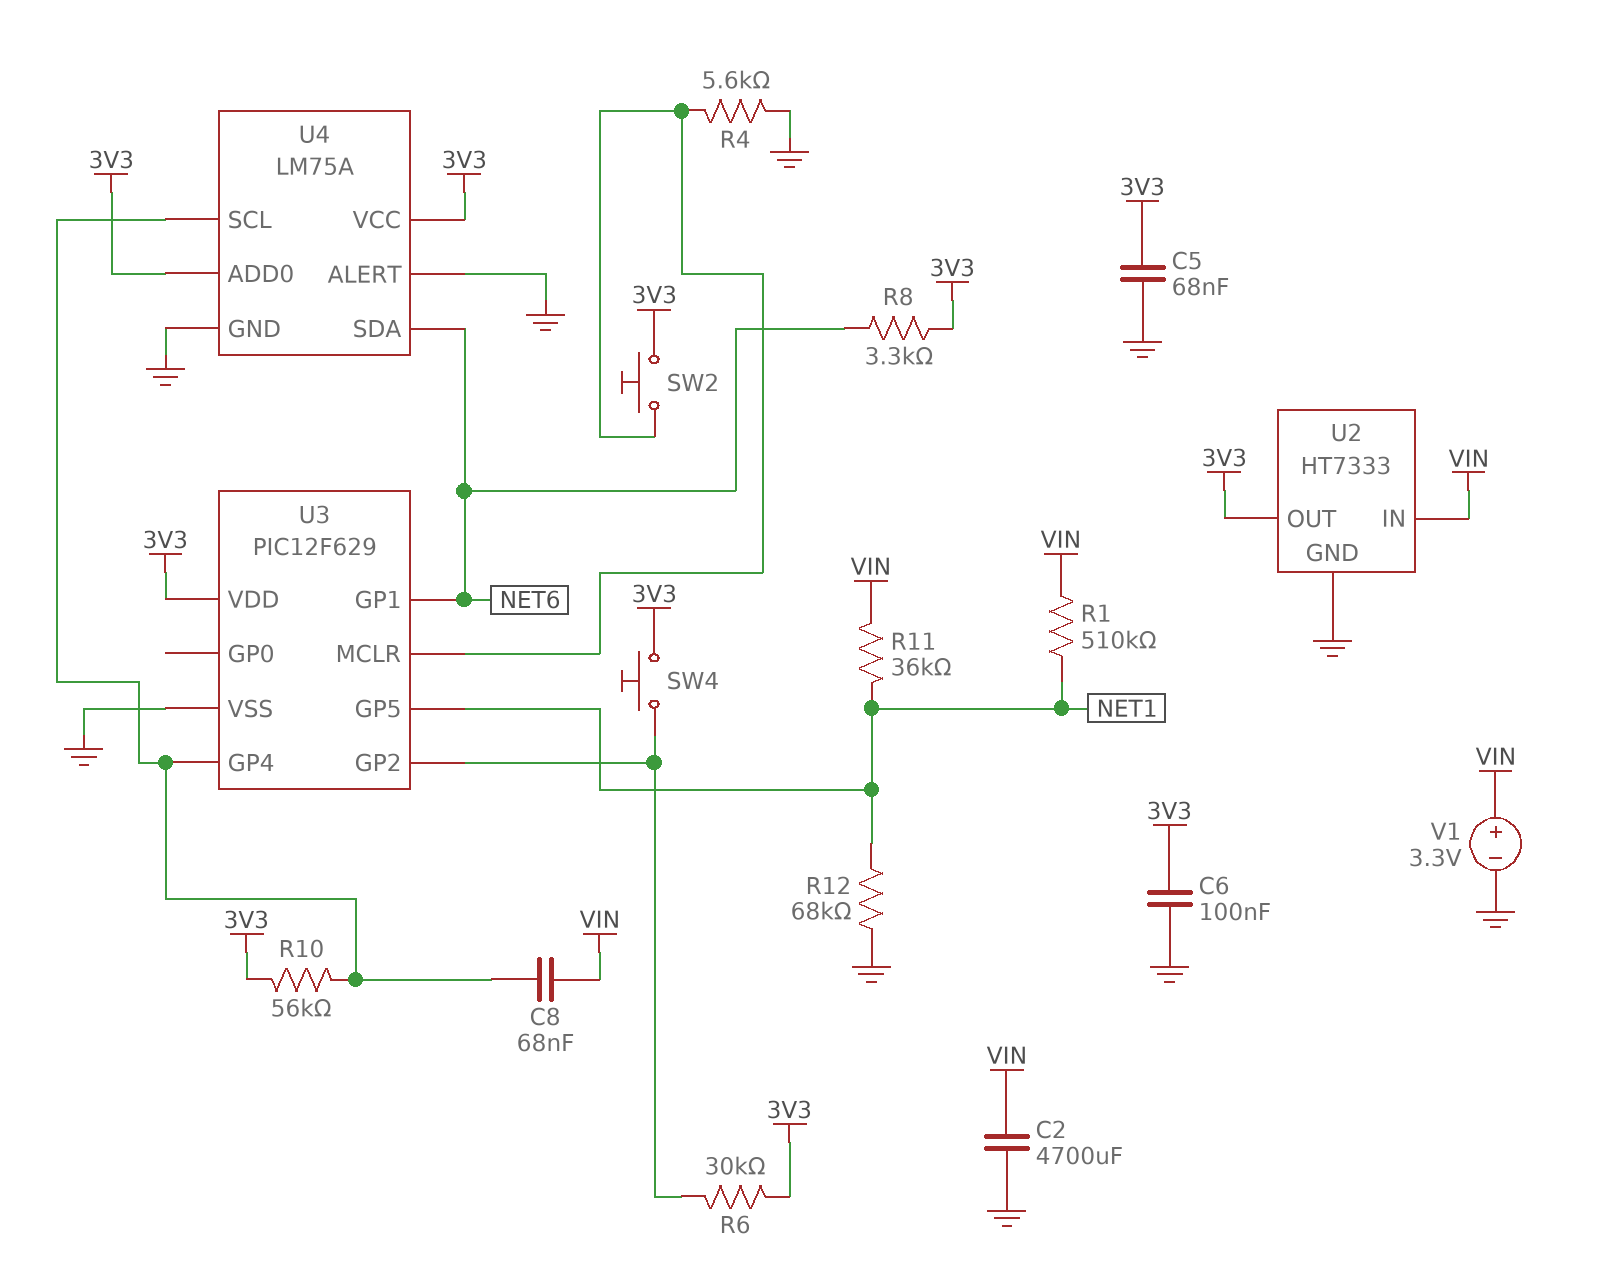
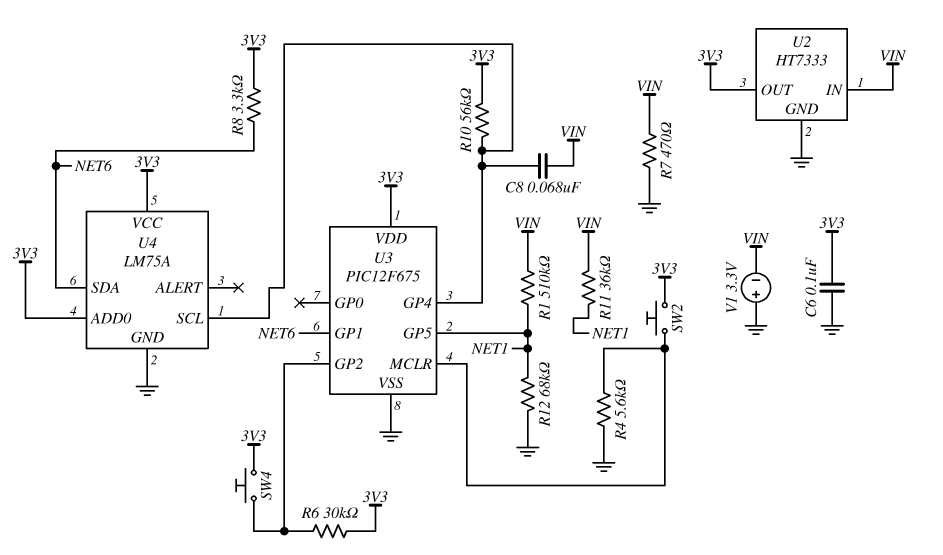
C2: 4700uF (GND, VIN) -> none
C5: 68nF (3V3, GND) -> none
R7: none -> 470 (GND, VIN)
U3: PIC12F629 -> PIC12F675
U4 pin ALERT: GND -> none
V1: 3.3V (plus VIN, minus GND) -> 3.3V (plus GND, minus VIN)

